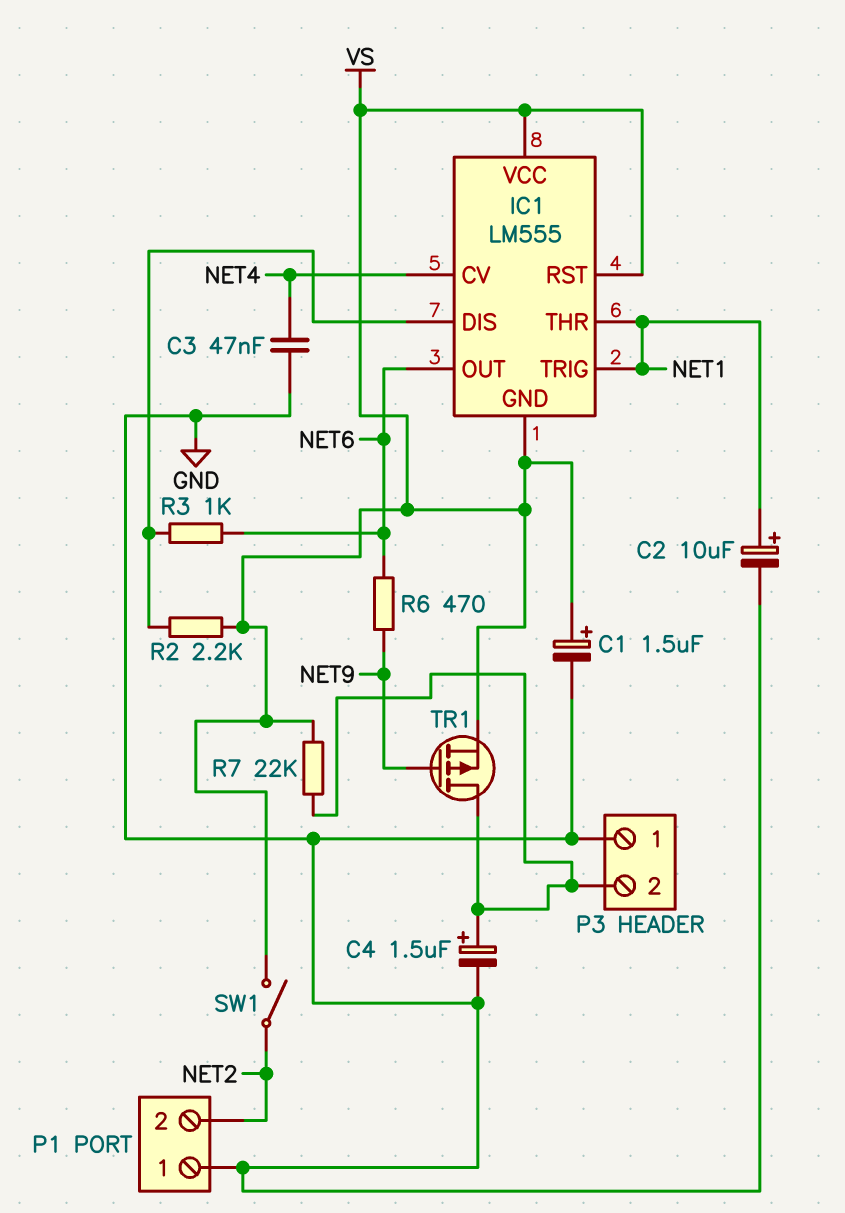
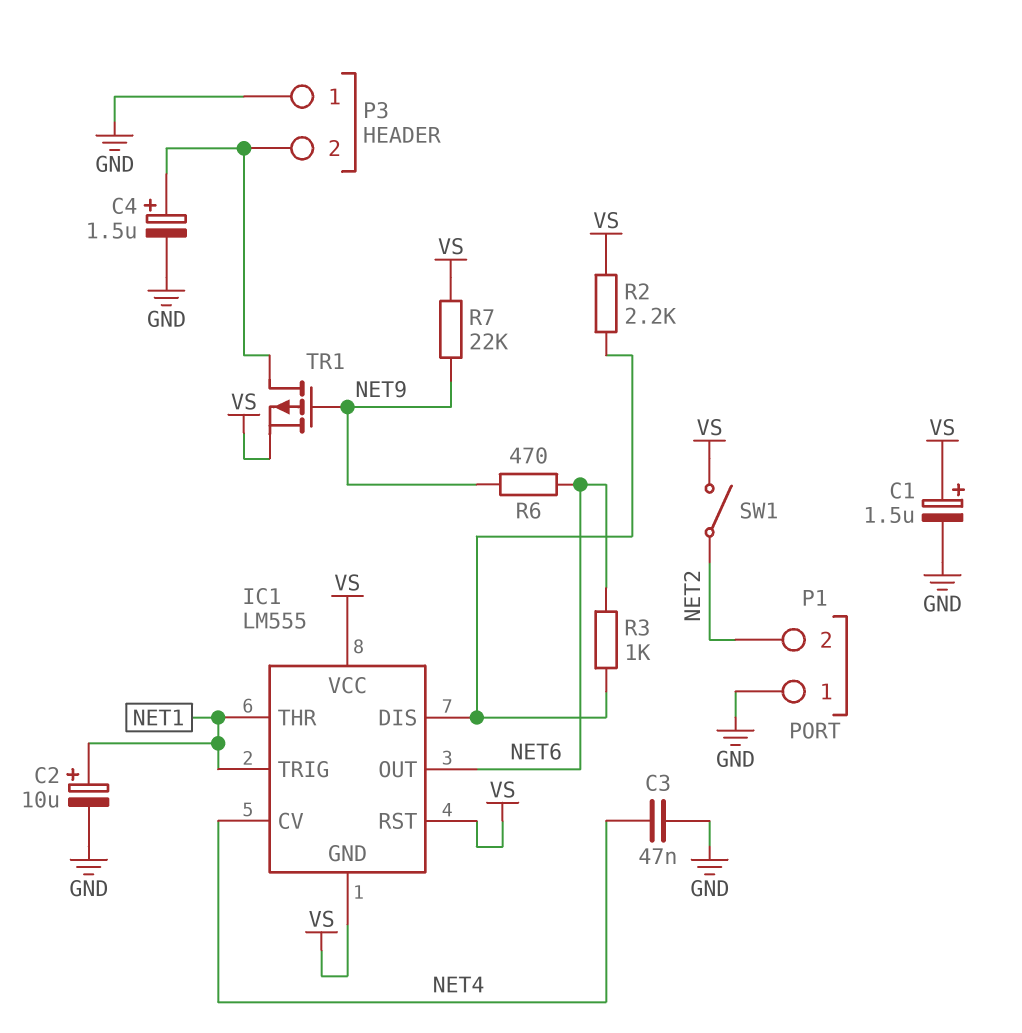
R7: 22k (P3/2, VS) -> 22k (NET9, VS)

